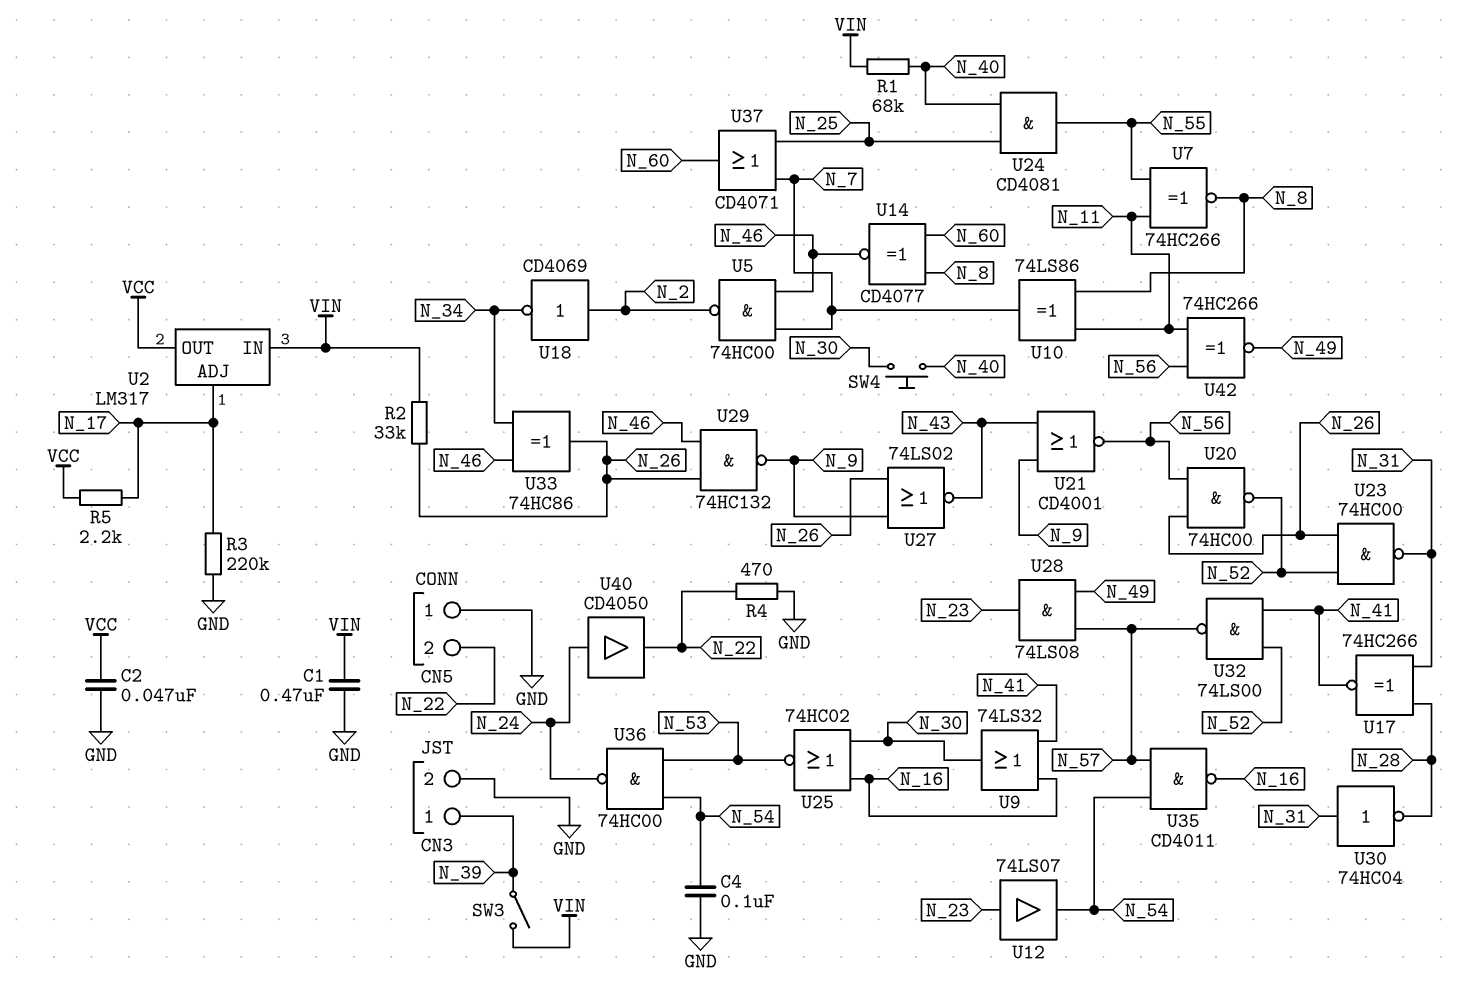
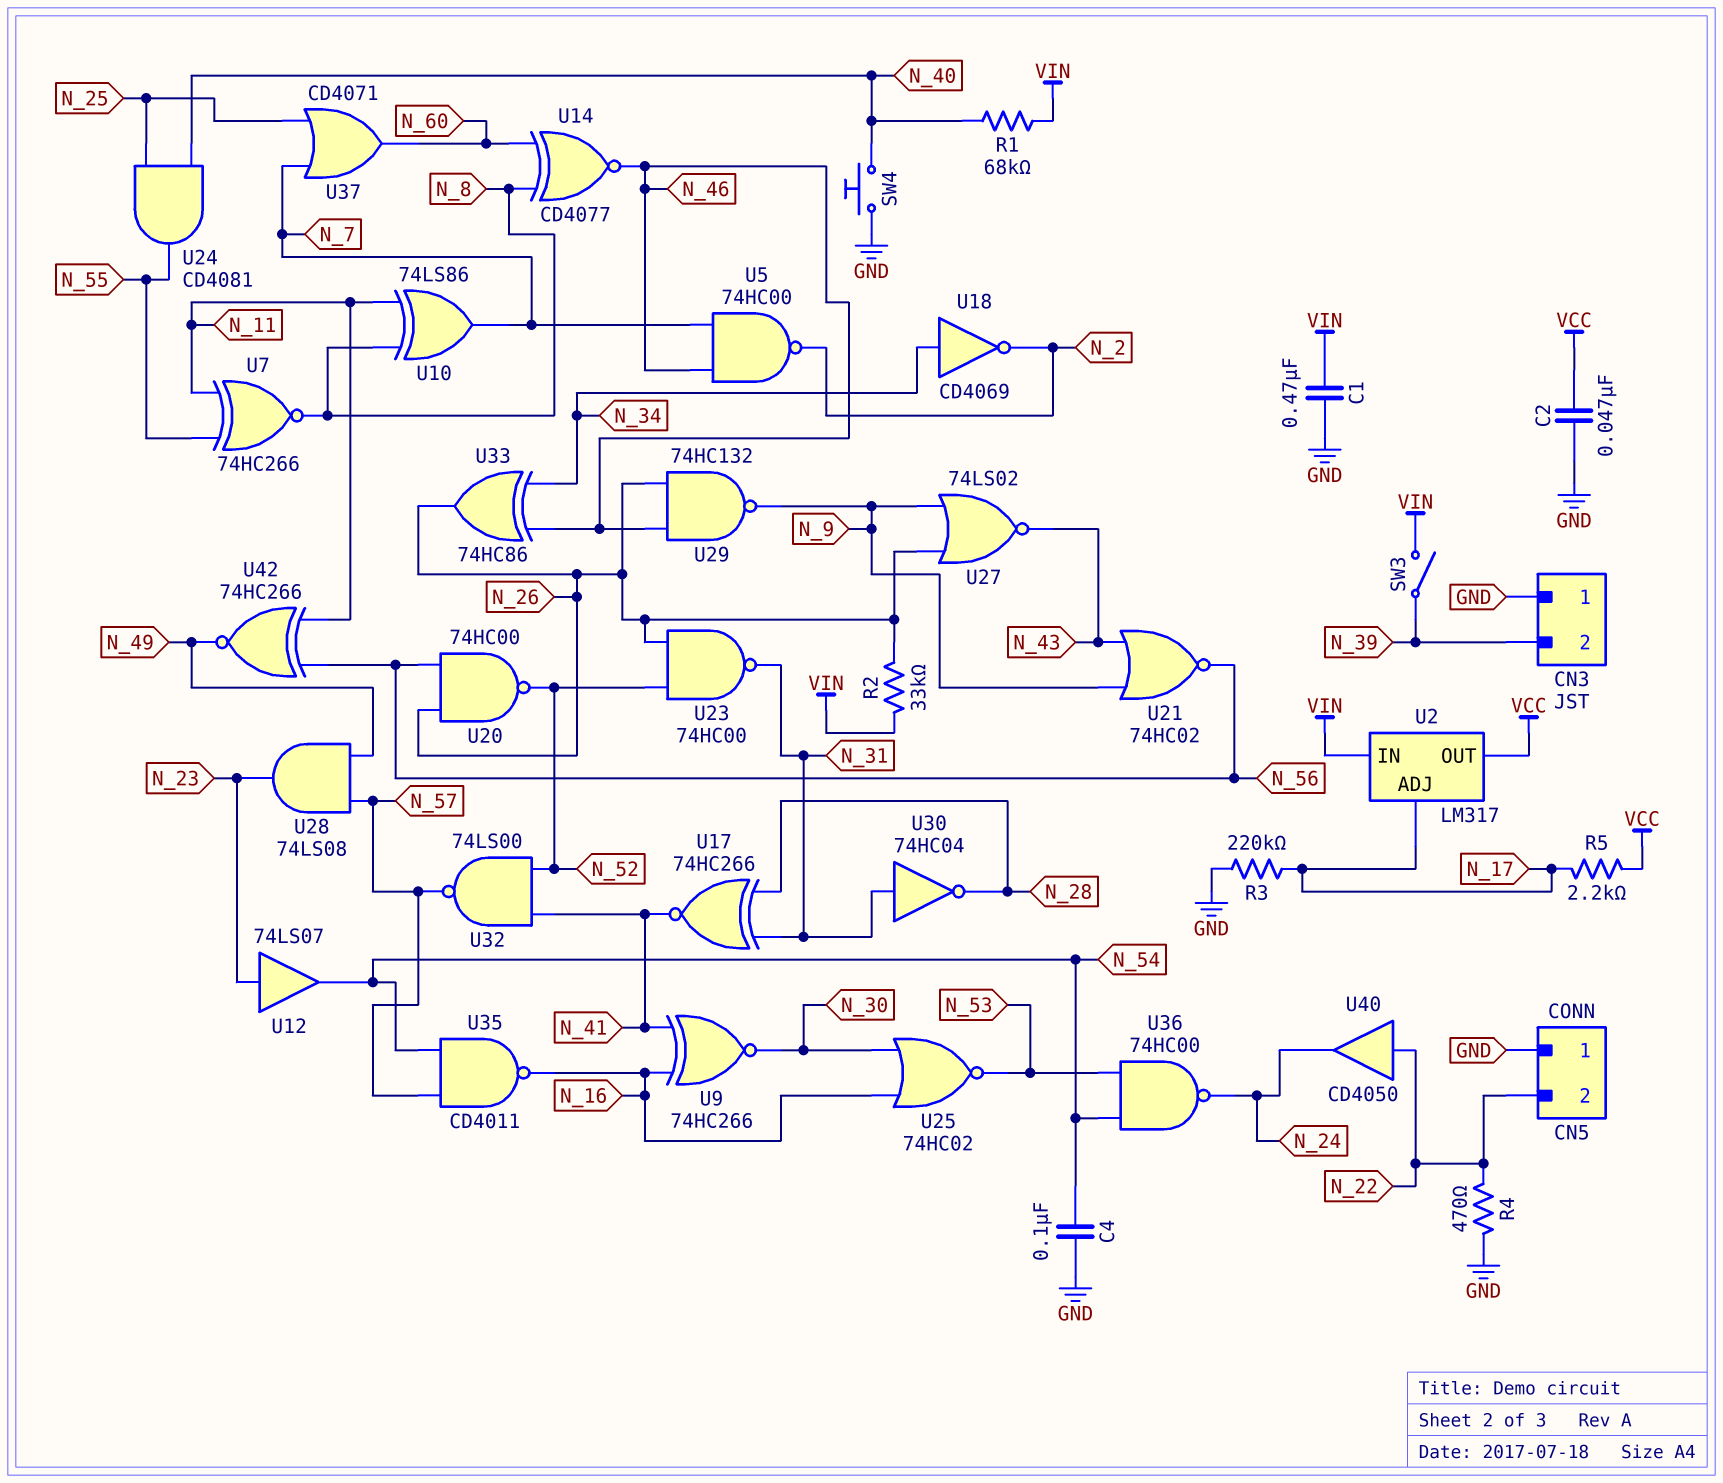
CN3 pin 1: N_39 -> GND
CN3 pin 2: GND -> N_39
SW4: button (N_30, N_40) -> button (GND, N_40)
U9: OR 74LS32 (in N_16, in N_41, out N_30) -> XNOR 74HC266 (in N_16, in N_41, out N_30)
U18: NOT CD4069 (in N_2, out N_34) -> NOT CD4069 (in N_34, out N_2)
U21: NOR CD4001 (in N_9, in N_43, out N_56) -> NOR 74HC02 (in N_9, in N_43, out N_56)
U40: buffer CD4050 (in N_24, out N_22) -> buffer CD4050 (in N_22, out N_24)

